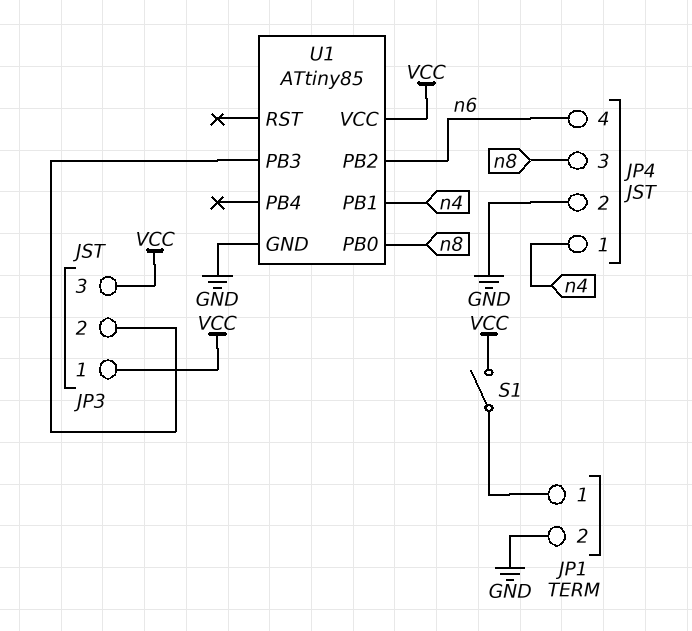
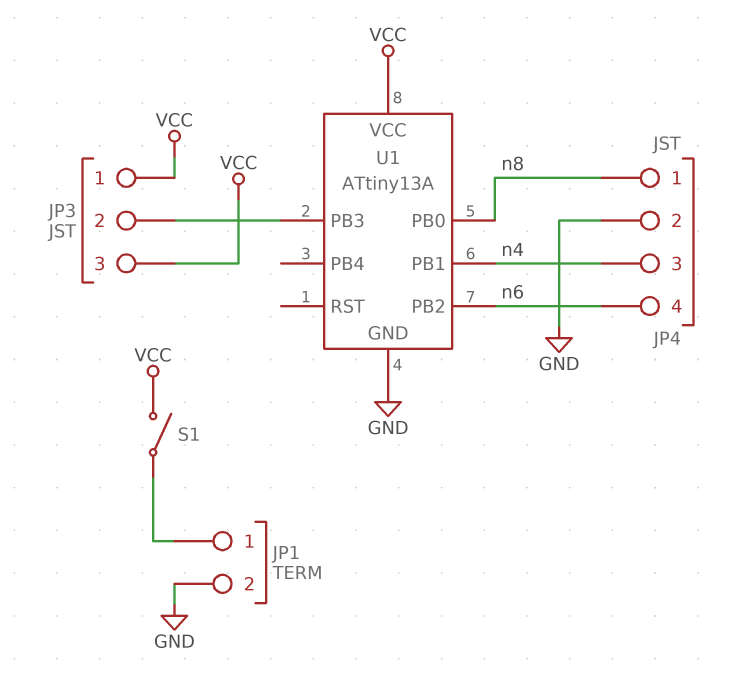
JP4 pin 1: n4 -> n8
JP4 pin 3: n8 -> n4
U1: ATtiny85 -> ATtiny13A

